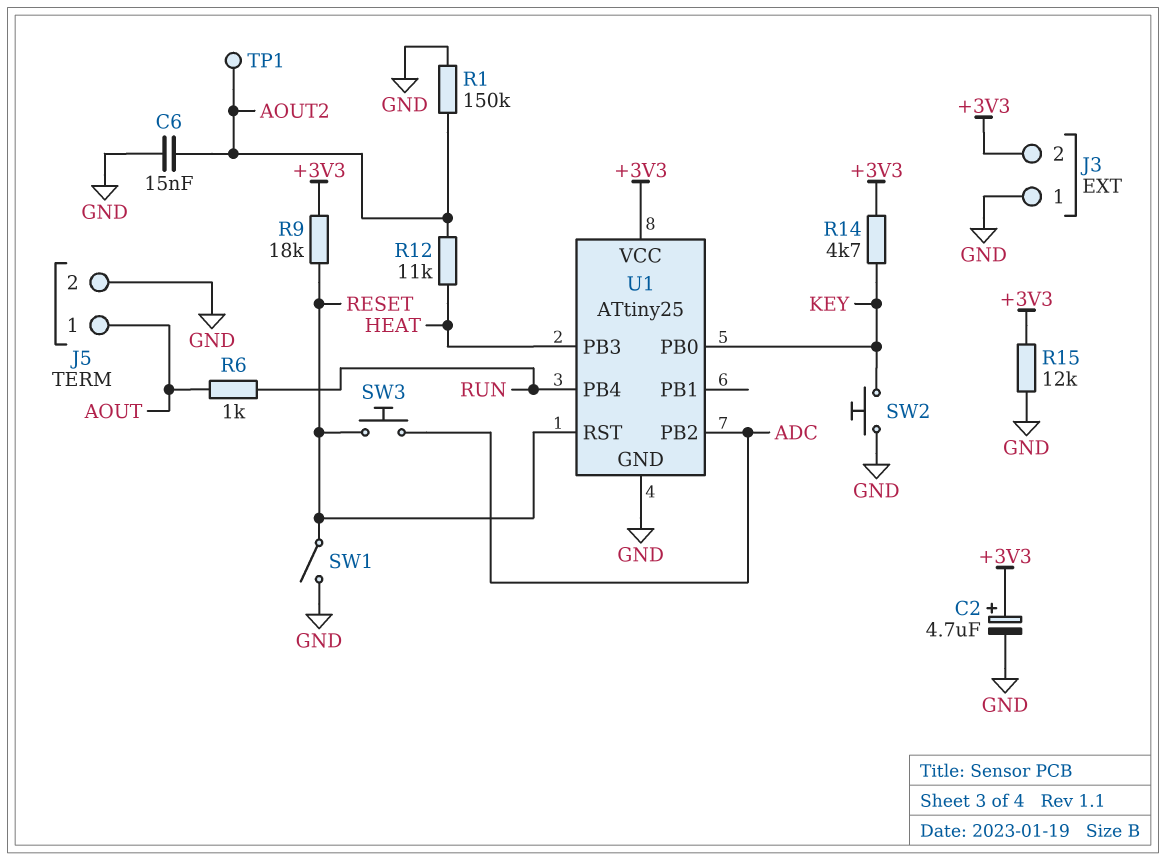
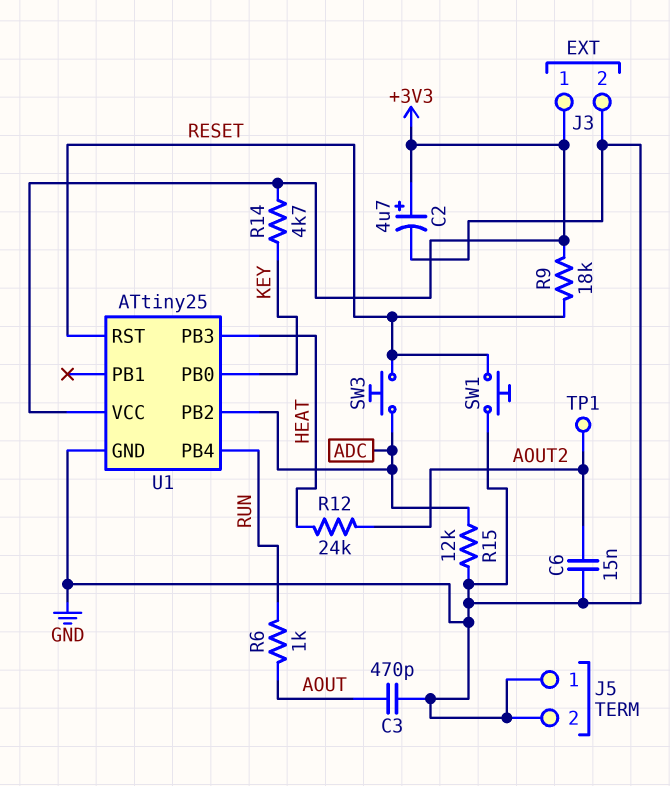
C3: none -> 470pF (AOUT, GND)
J3 pin 1: GND -> +3V3
J3 pin 2: +3V3 -> GND
J5 pin 1: AOUT -> GND
R1: 150k (AOUT2, GND) -> none
R12: 11k (AOUT2, HEAT) -> 24k (AOUT2, HEAT)
R15: 12k (+3V3, GND) -> 12k (ADC, GND)
SW1: switch (GND, RESET) -> button (GND, RESET)
SW2: button (GND, KEY) -> none

